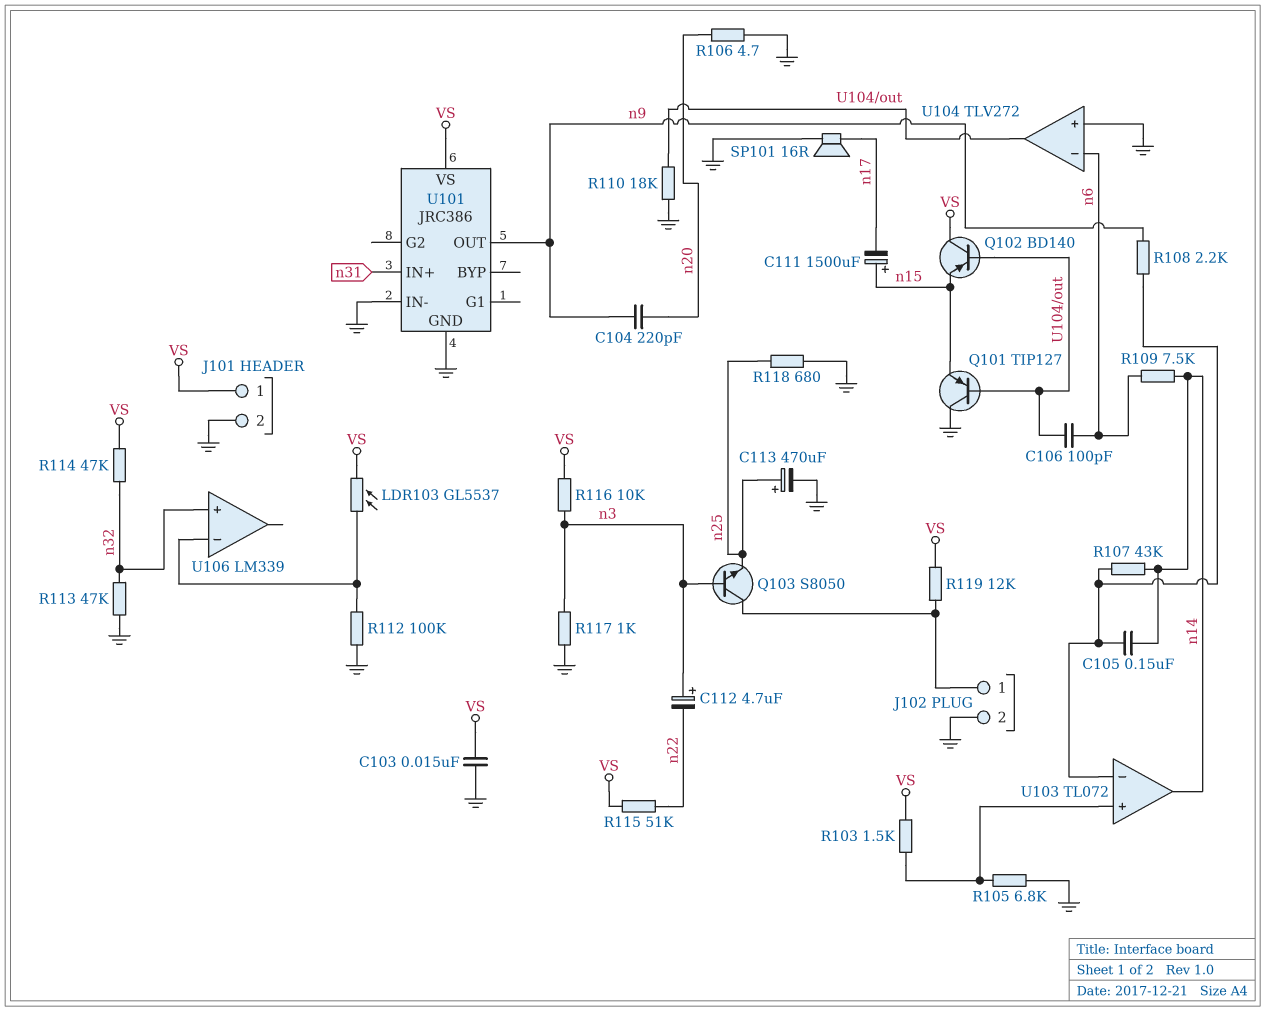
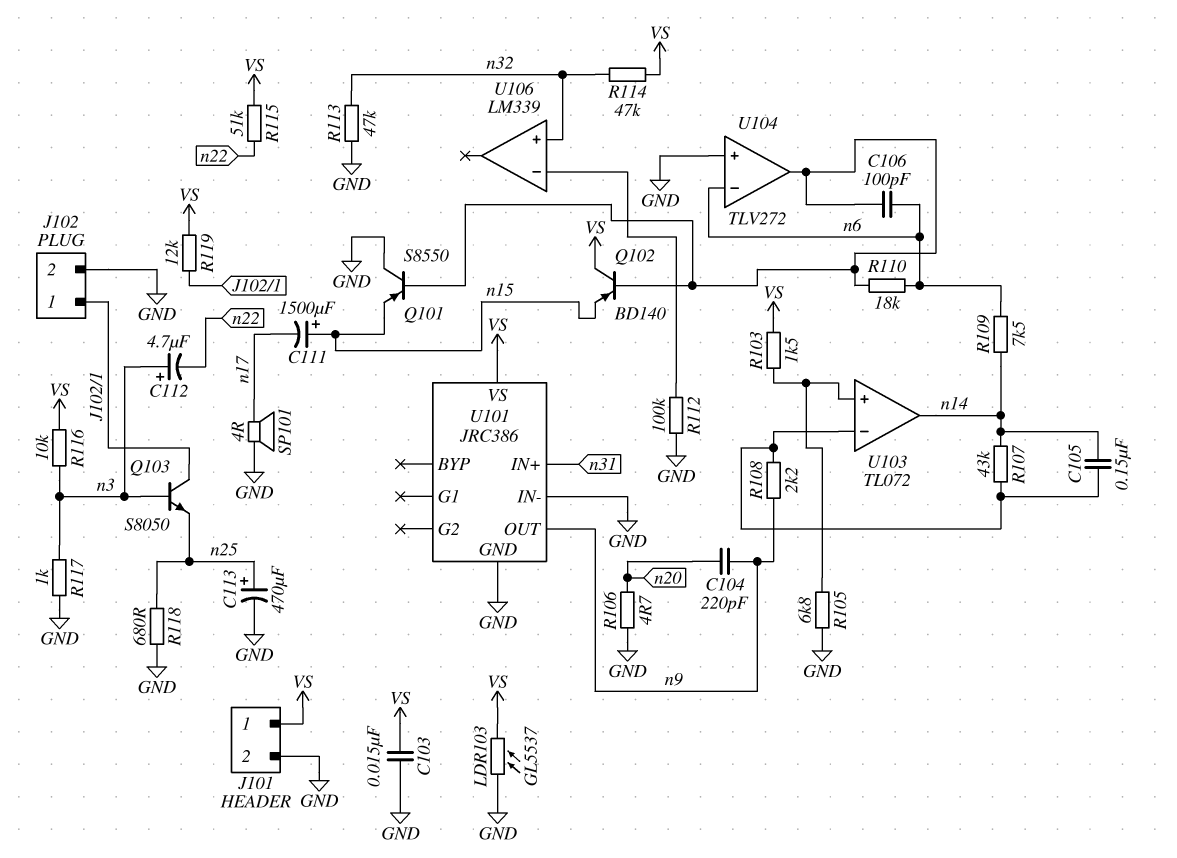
LDR103: GL5537 (U106/in-, VS) -> GL5537 (GND, VS)
Q101: PNP TIP127 (B U104/out, C GND, E n15) -> PNP S8550 (B U104/out, C GND, E n15)
R110: 18k (GND, U104/out) -> 18k (U104/out, n6)
SP101: speaker 16R (GND, n17) -> speaker 4R (GND, n17)

